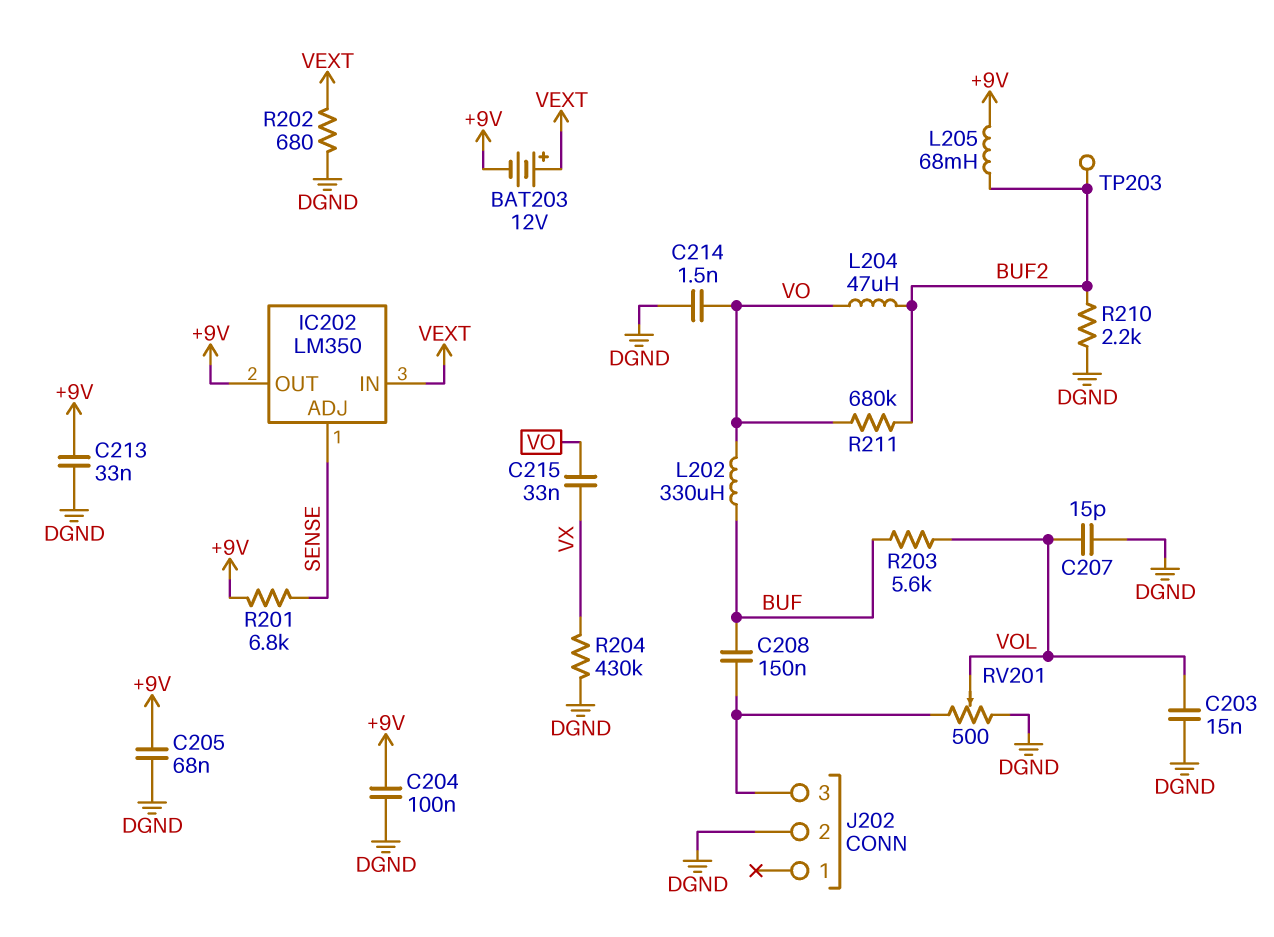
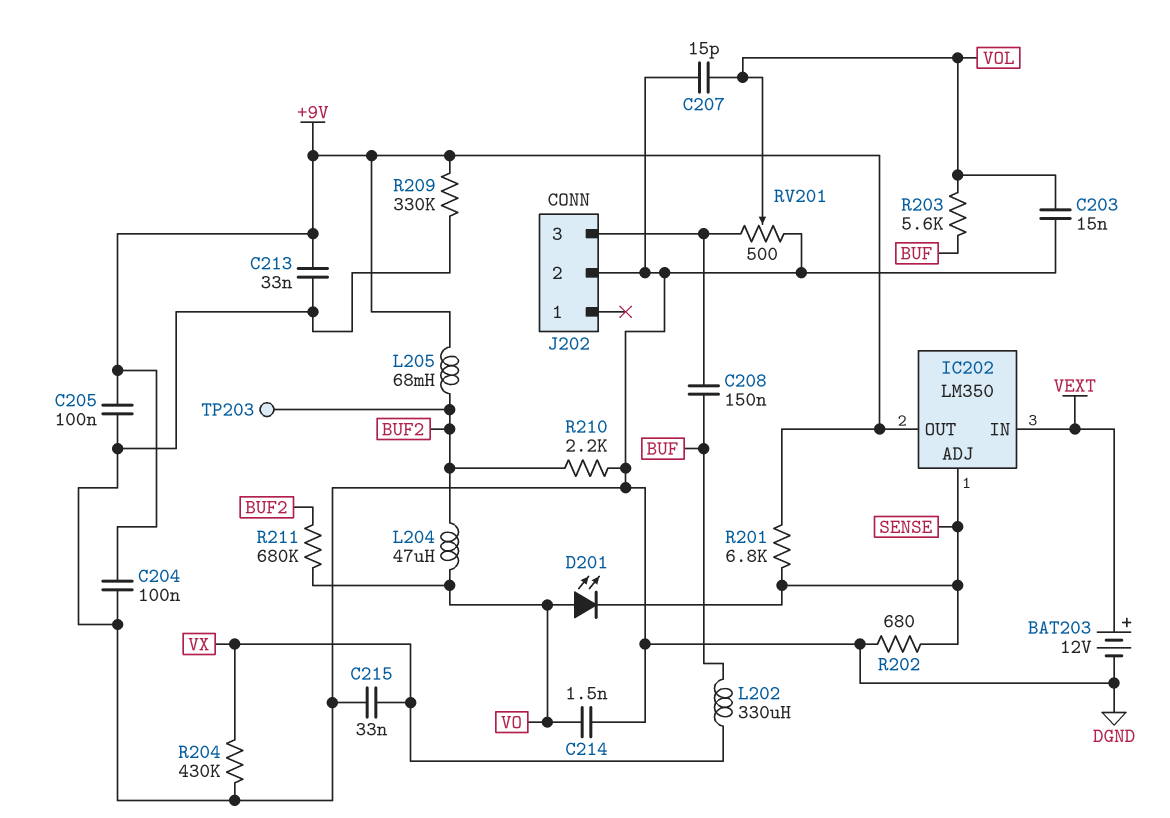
BAT203: 12V (plus VEXT, minus +9V) -> 12V (plus VEXT, minus DGND)
C205: 68nF (+9V, DGND) -> 100nF (+9V, DGND)
C215: 33nF (VO, VX) -> 33nF (DGND, VX)
D201: none -> LED (A VO, K SENSE)
L202: 330uH (BUF, VO) -> 330uH (BUF, VX)
R202: 680 (DGND, VEXT) -> 680 (DGND, SENSE)
R209: none -> 330k (+9V, DGND)

